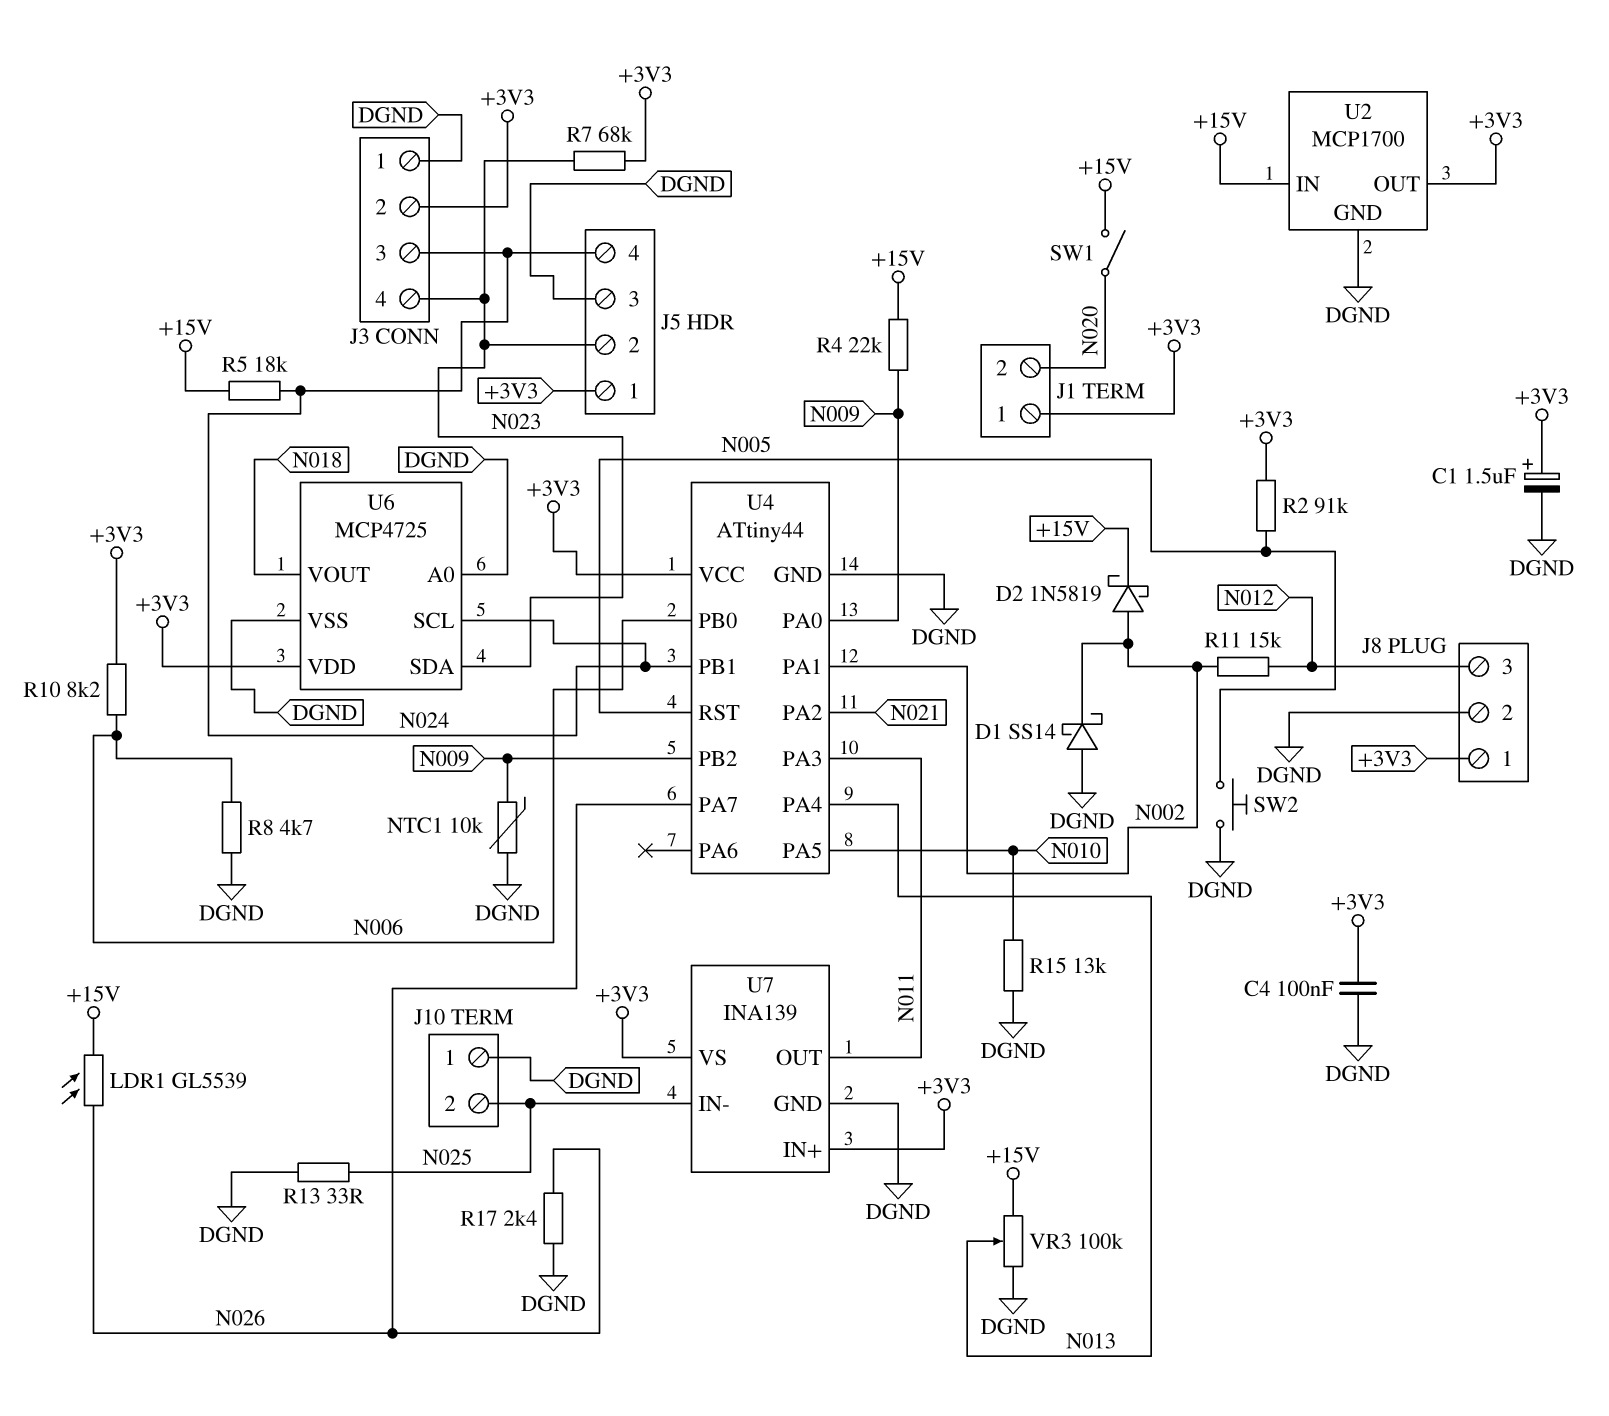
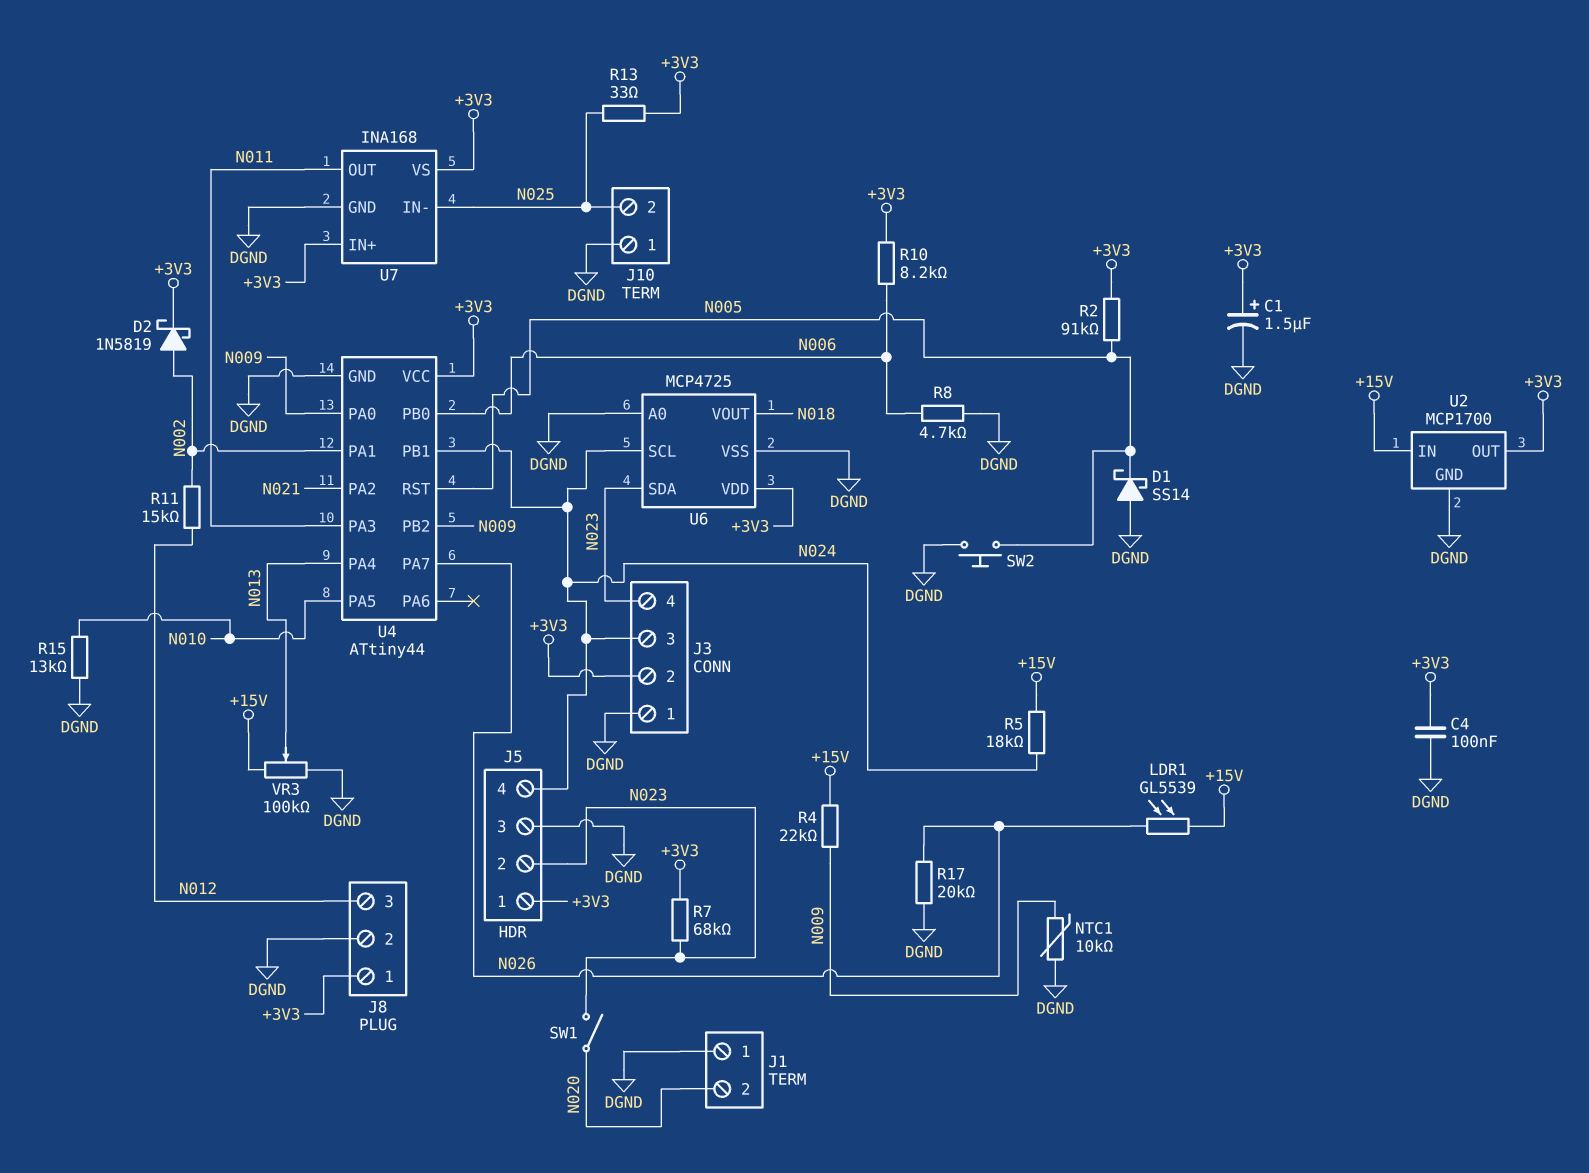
D1: schottky SS14 (A DGND, K N002) -> schottky SS14 (A DGND, K N005)
D2: schottky 1N5819 (A N002, K +15V) -> schottky 1N5819 (A N002, K +3V3)
J1 pin 1: +3V3 -> DGND
R13: 33 (DGND, N025) -> 33 (+3V3, N025)
R17: 2.4k (DGND, N026) -> 20k (DGND, N026)
SW1: switch (+15V, N020) -> switch (N020, N023)
U7: INA139 -> INA168

